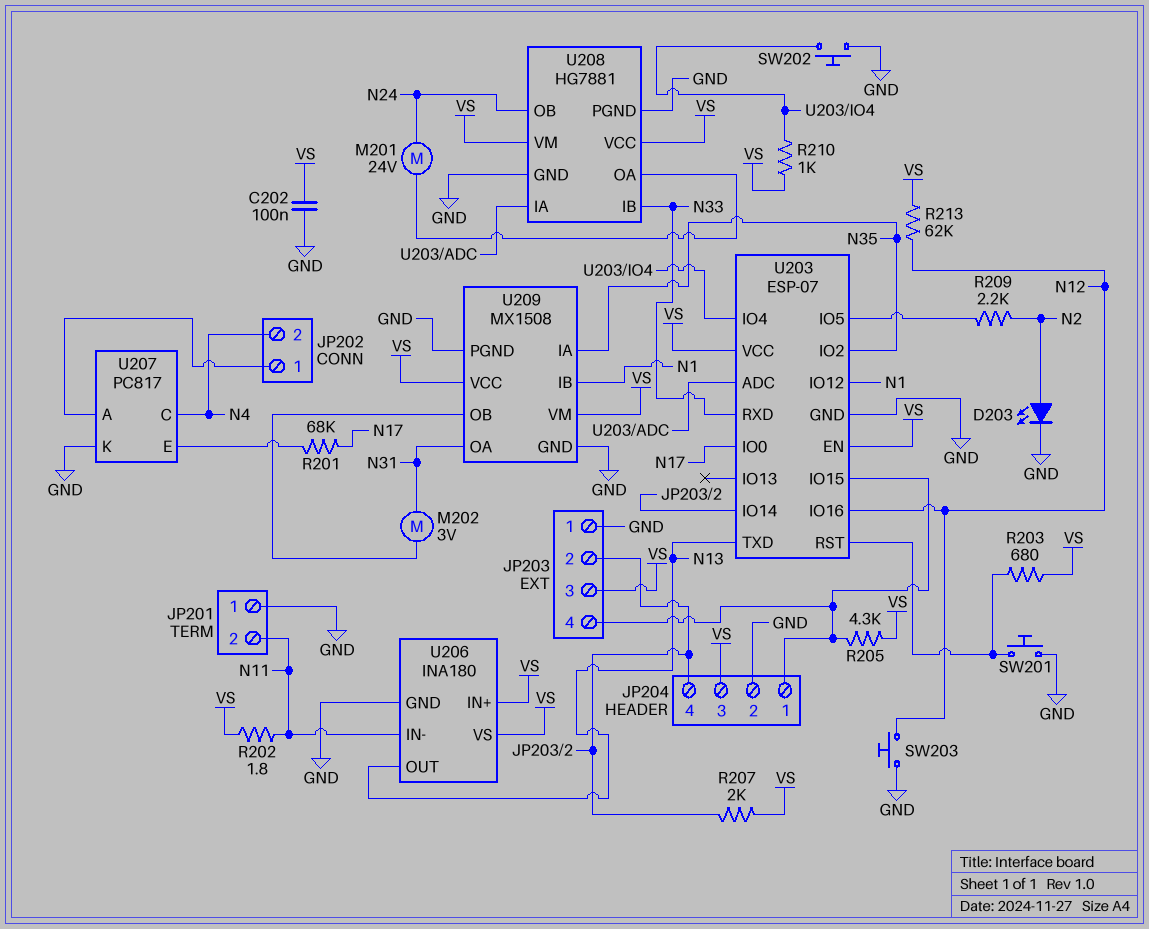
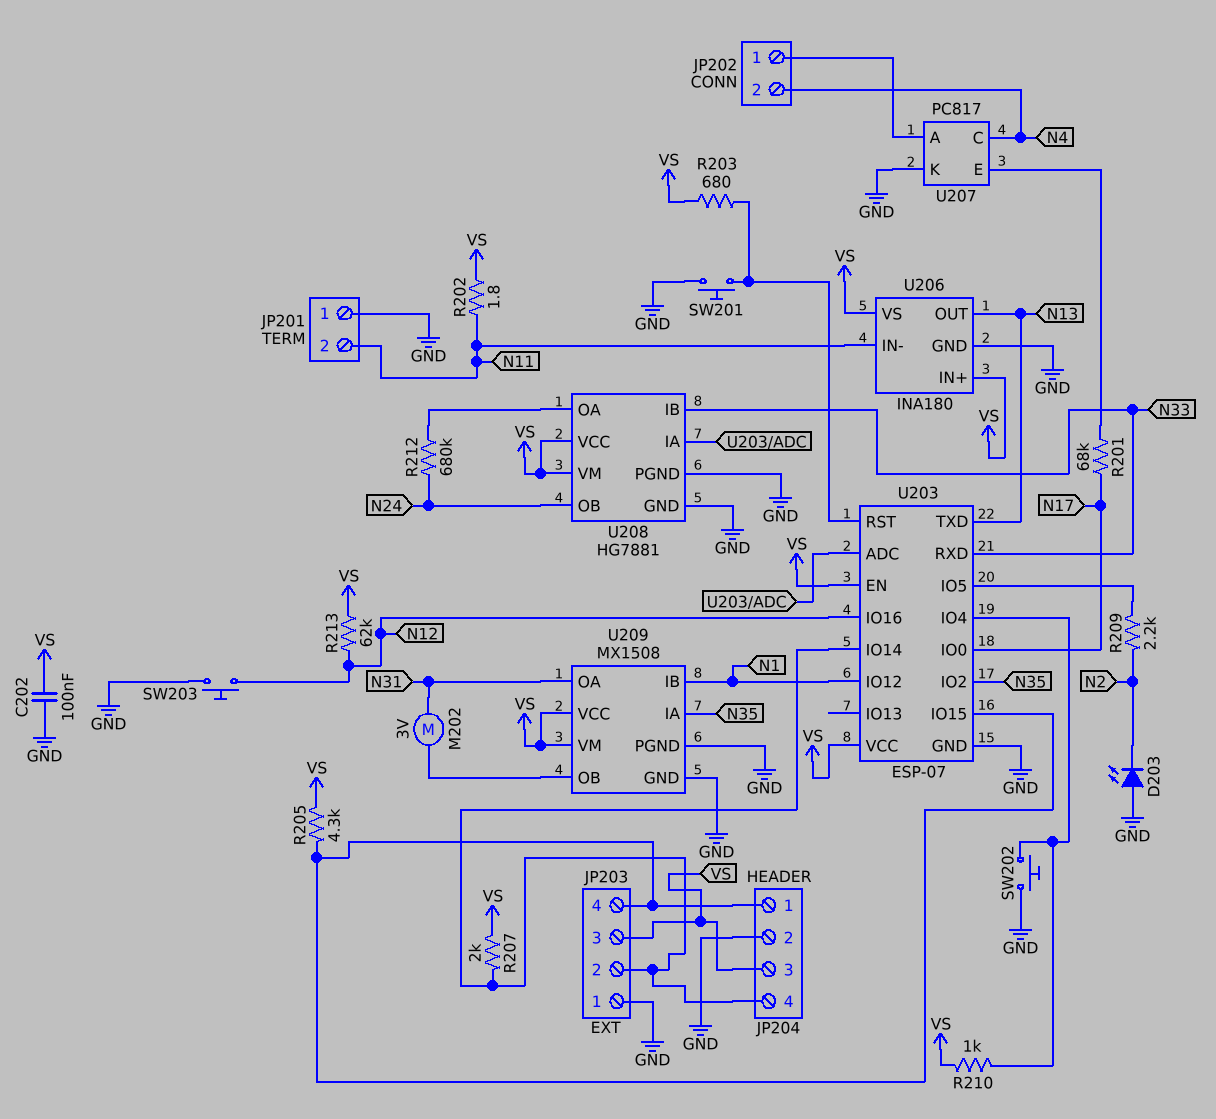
D203: LED (A N2, K GND) -> LED (A GND, K N2)
M201: motor 24V (N24, U208/OA) -> none
R212: none -> 680k (N24, U208/OA)

